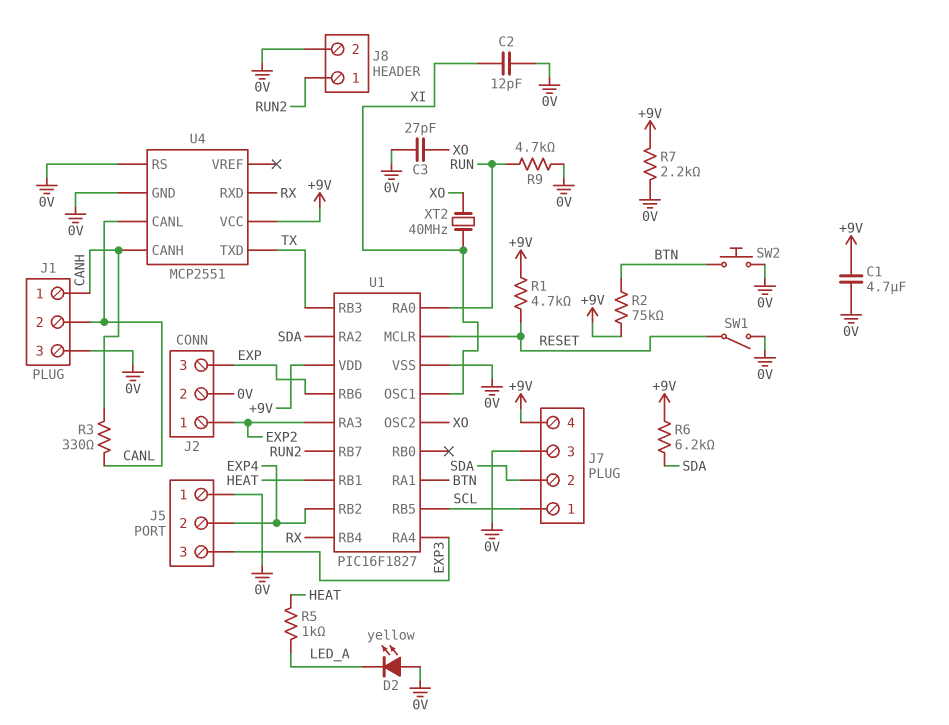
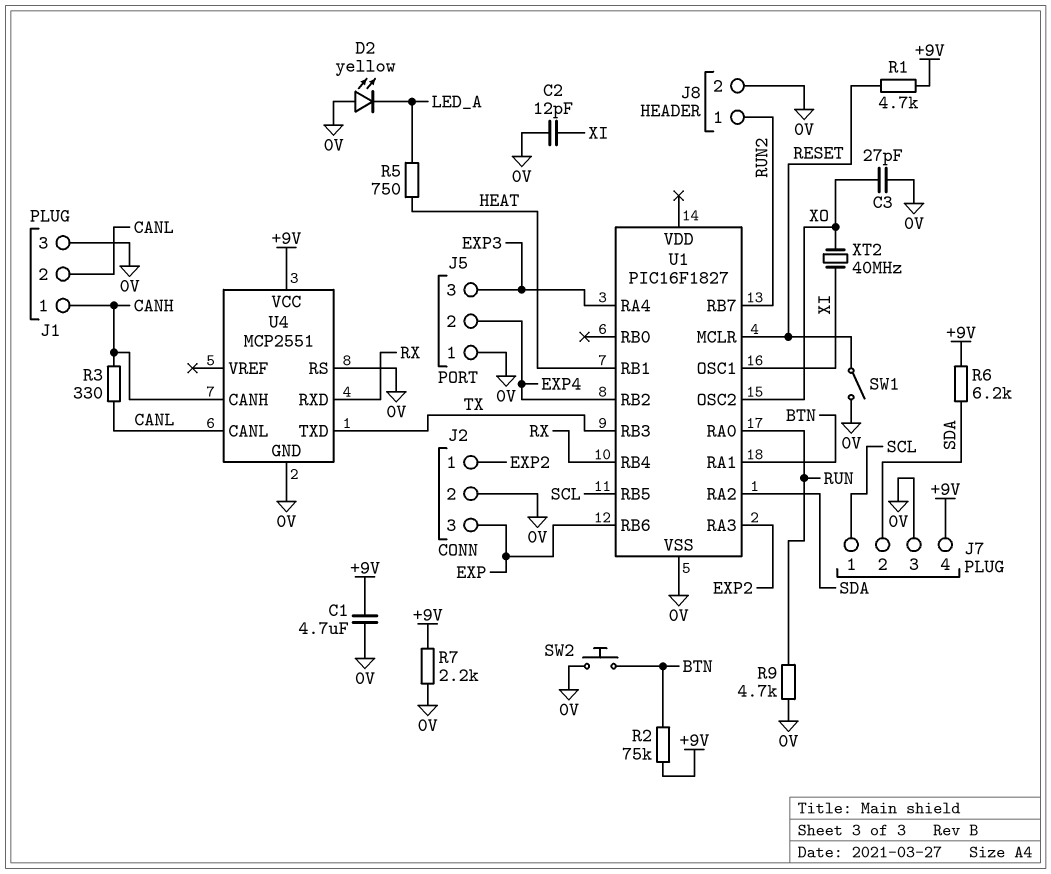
R5: 1k (HEAT, LED_A) -> 750 (HEAT, LED_A)
U1 pin VDD: +9V -> none

